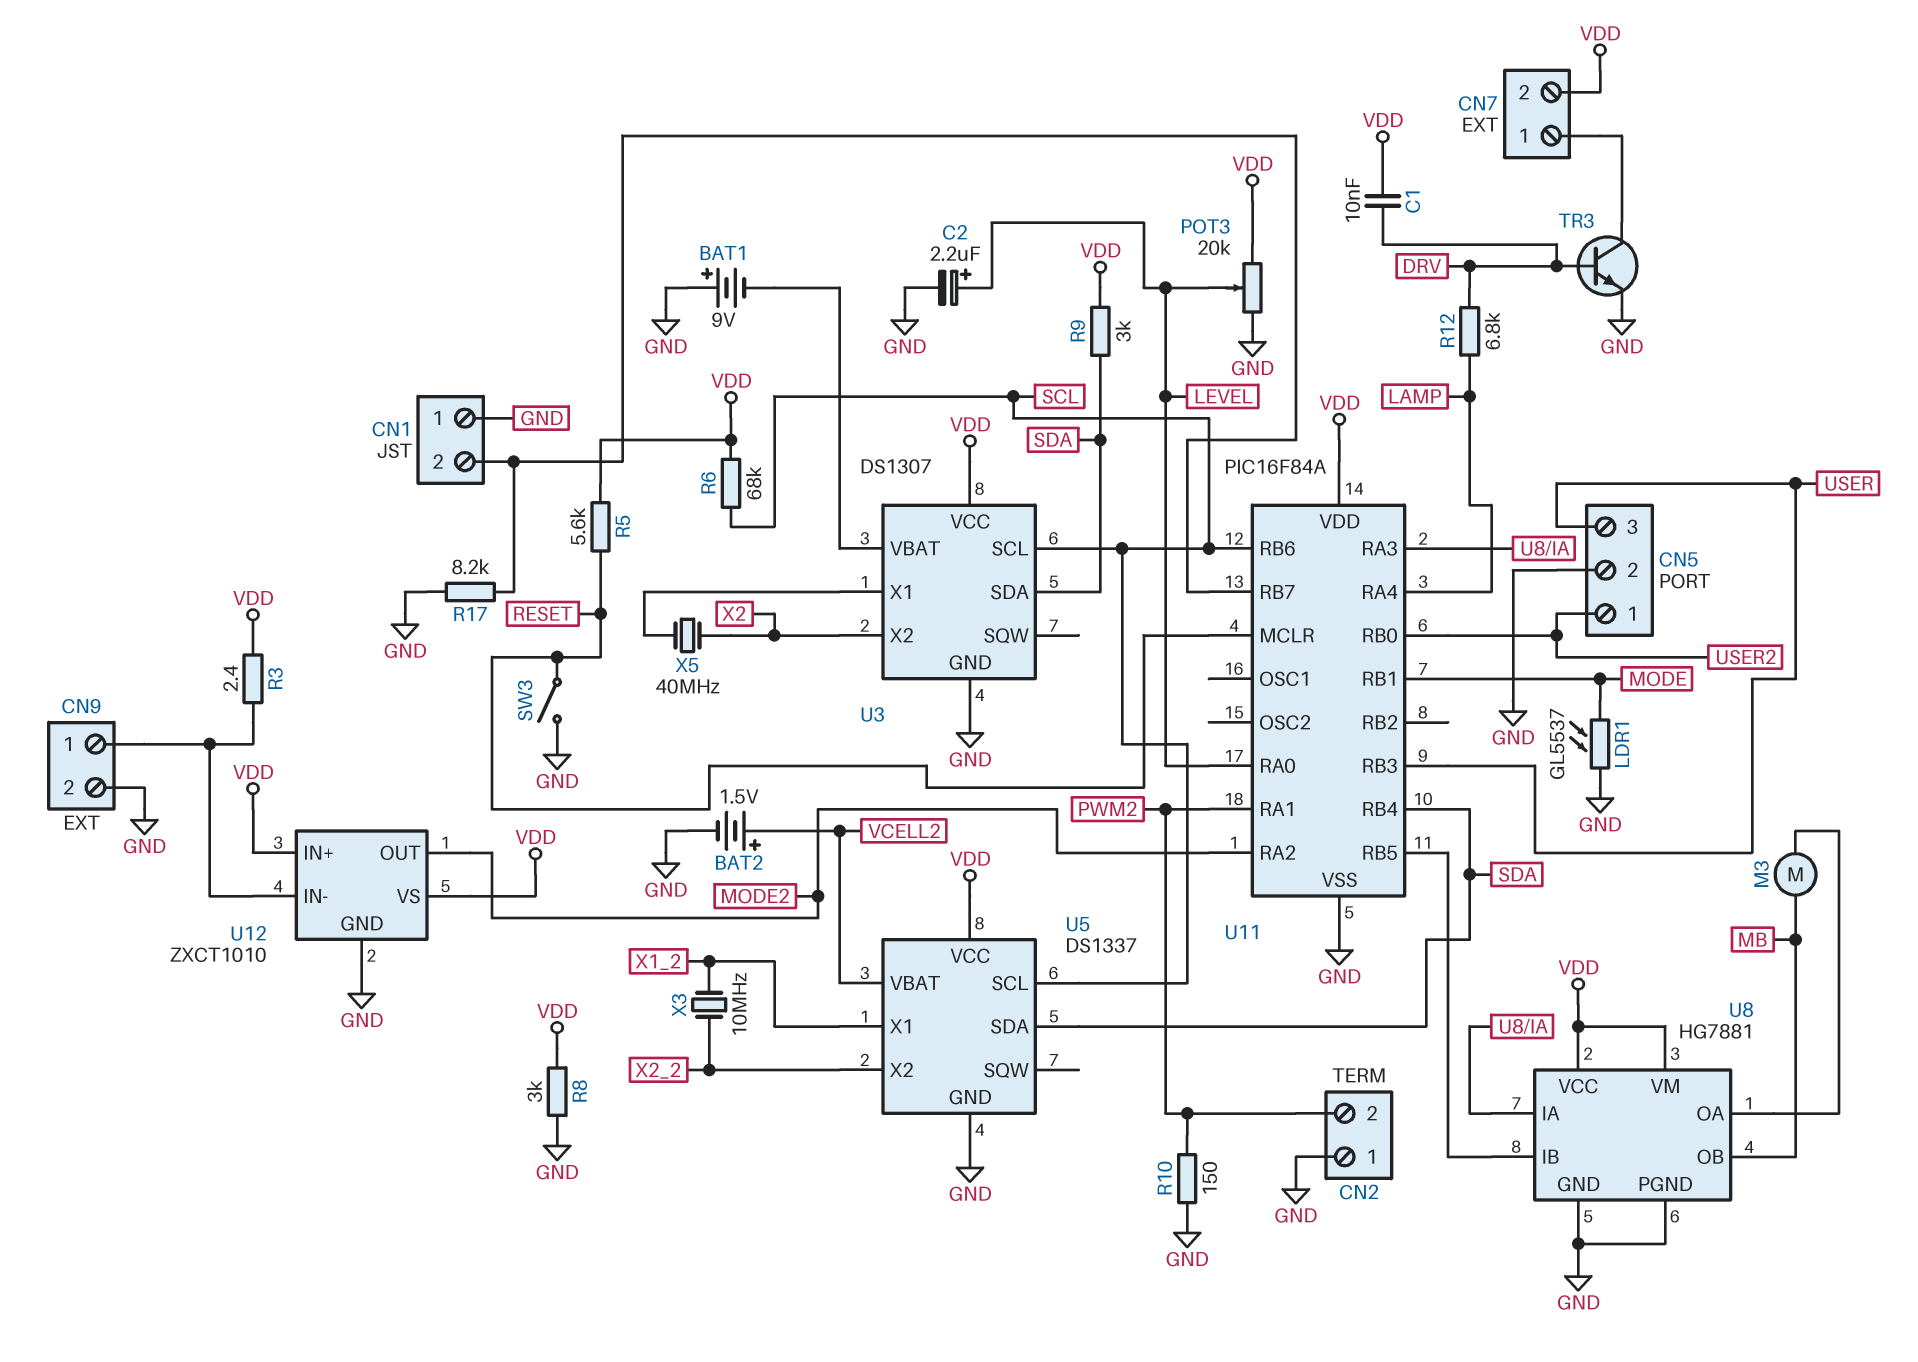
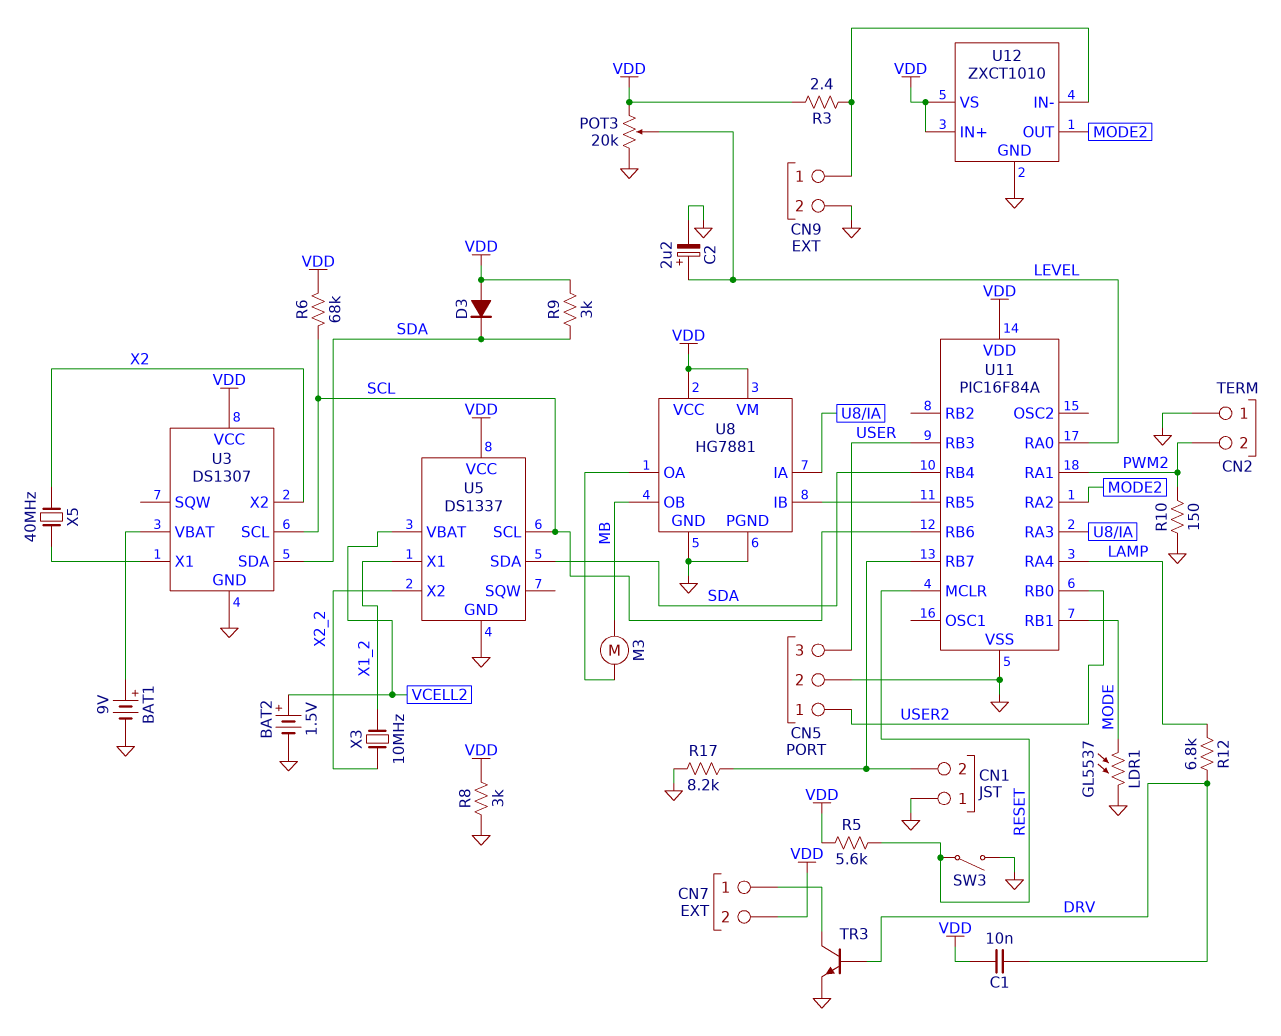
BAT1: 9V (plus GND, minus U3/VBAT) -> 9V (plus U3/VBAT, minus GND)
D3: none -> diode (A VDD, K SDA)

